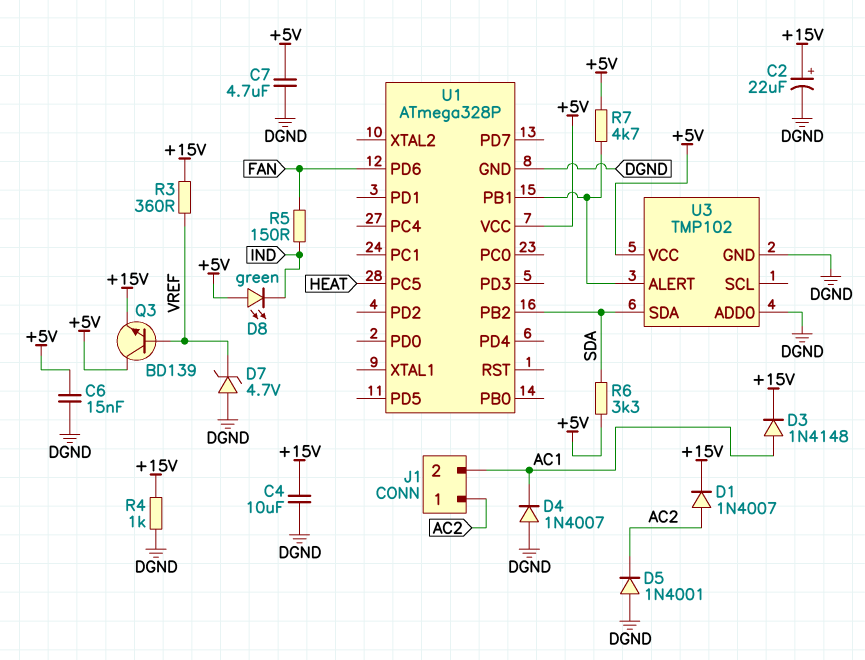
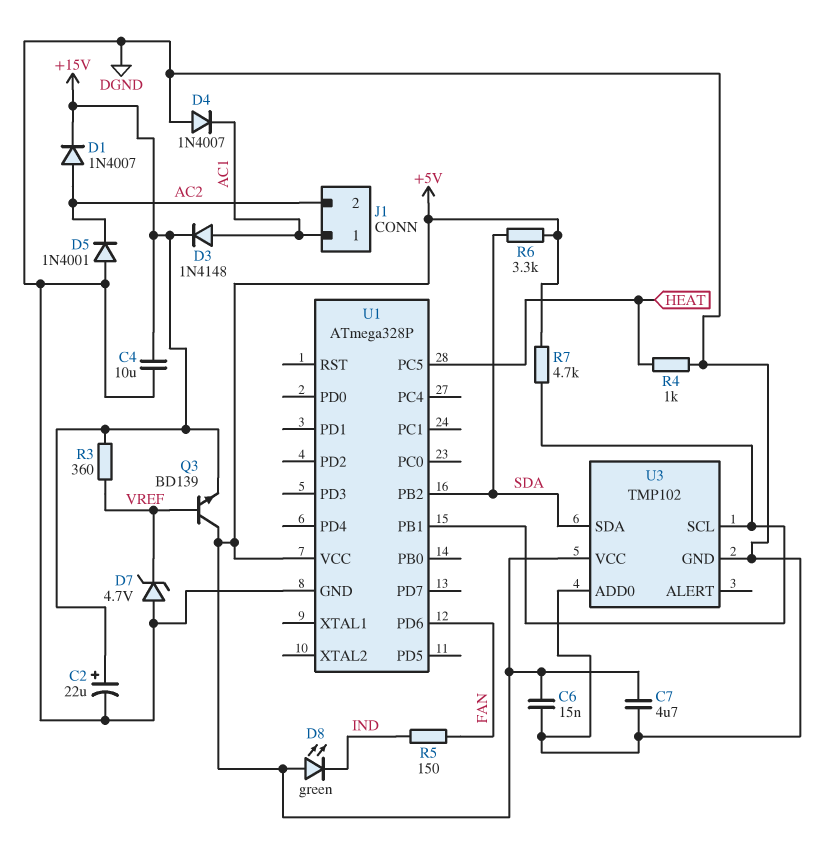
J1 pin 1: AC2 -> AC1
J1 pin 2: AC1 -> AC2
R4: 1k (+15V, DGND) -> 1k (DGND, HEAT)
U3 pin ALERT: U1/PB1 -> none
U3 pin SCL: none -> U1/PB1

